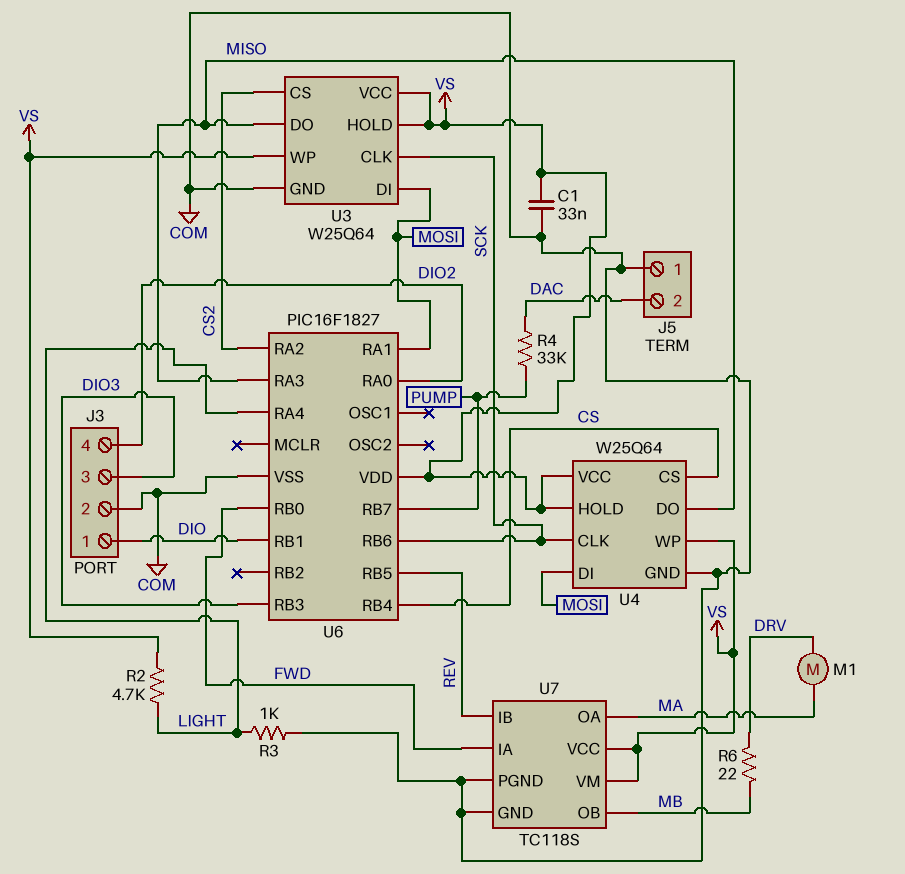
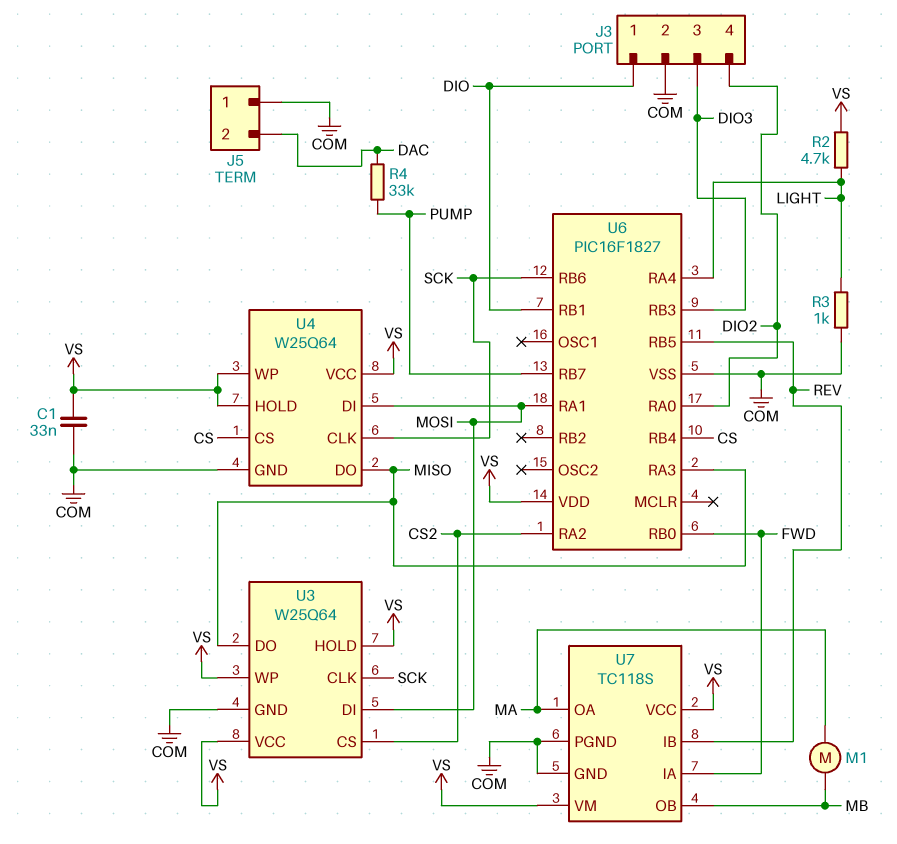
M1: motor (DRV, MA) -> motor (MA, MB)
R6: 22 (DRV, MB) -> none

